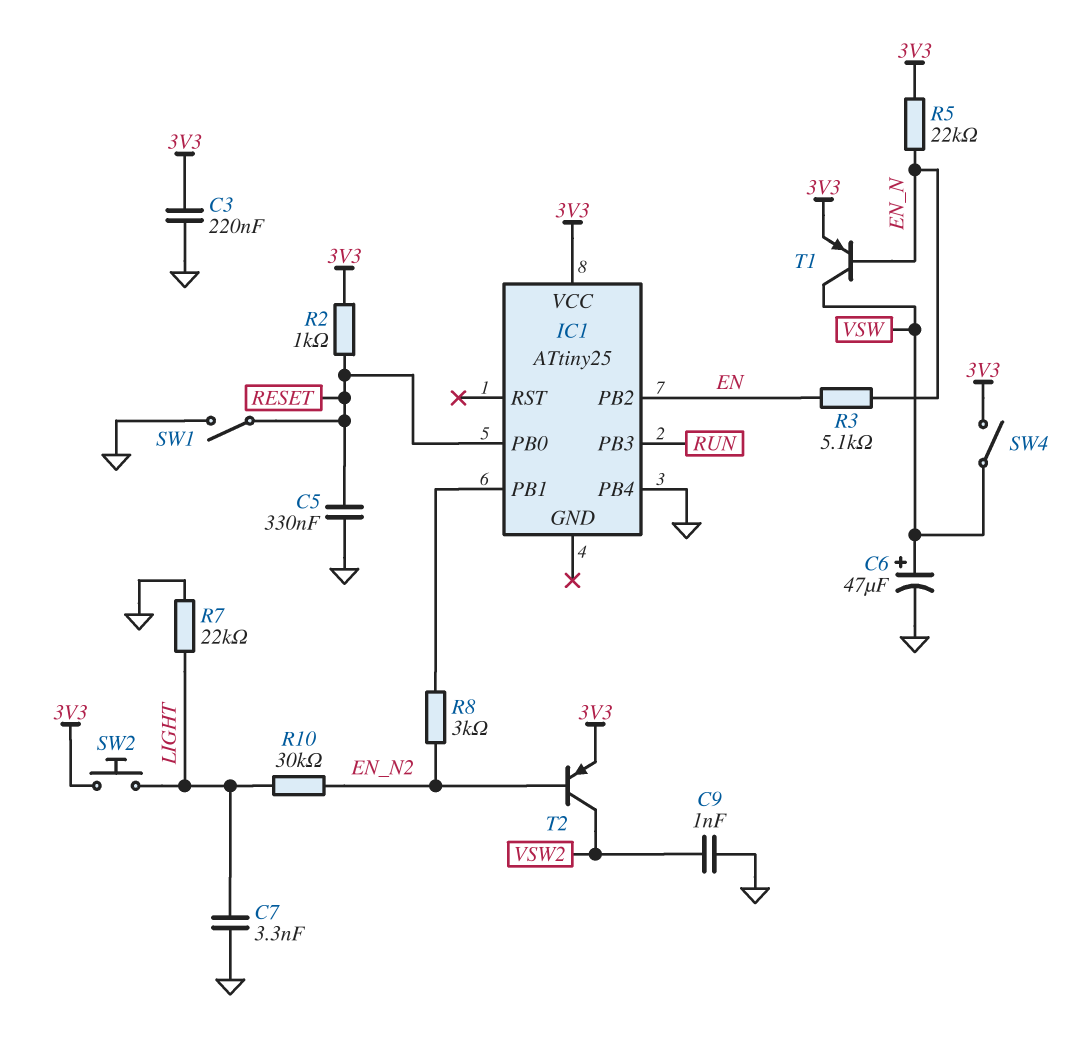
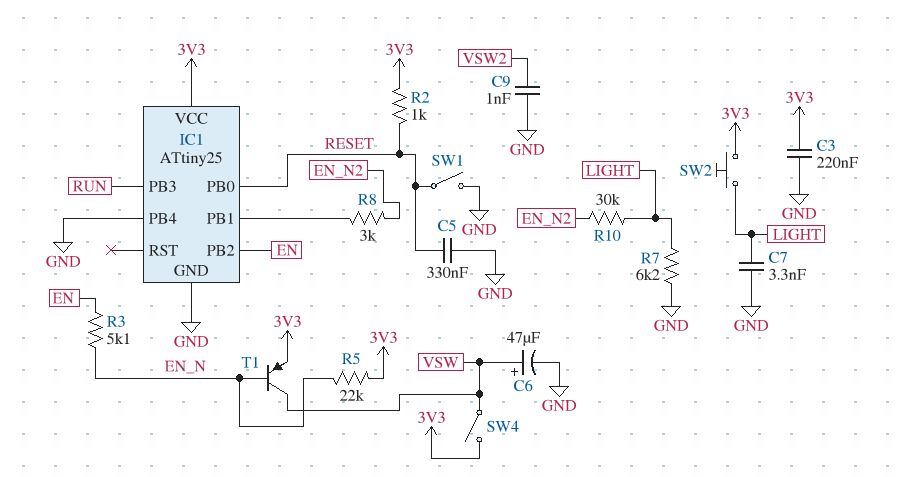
IC1 pin GND: none -> GND
R7: 22k (GND, LIGHT) -> 6.2k (GND, LIGHT)
T2: PNP (B EN_N2, C VSW2, E 3V3) -> none

